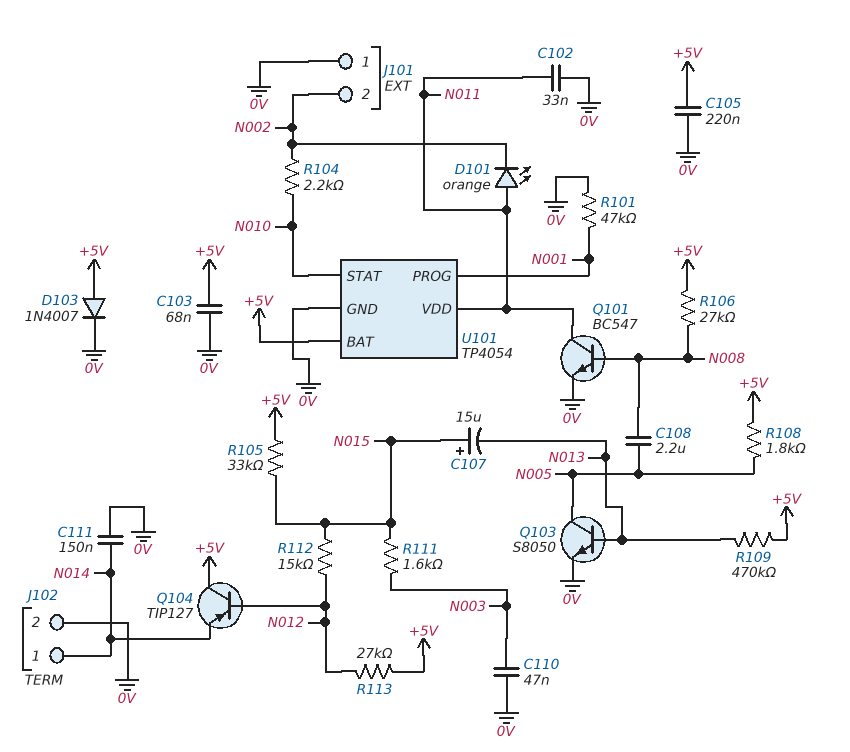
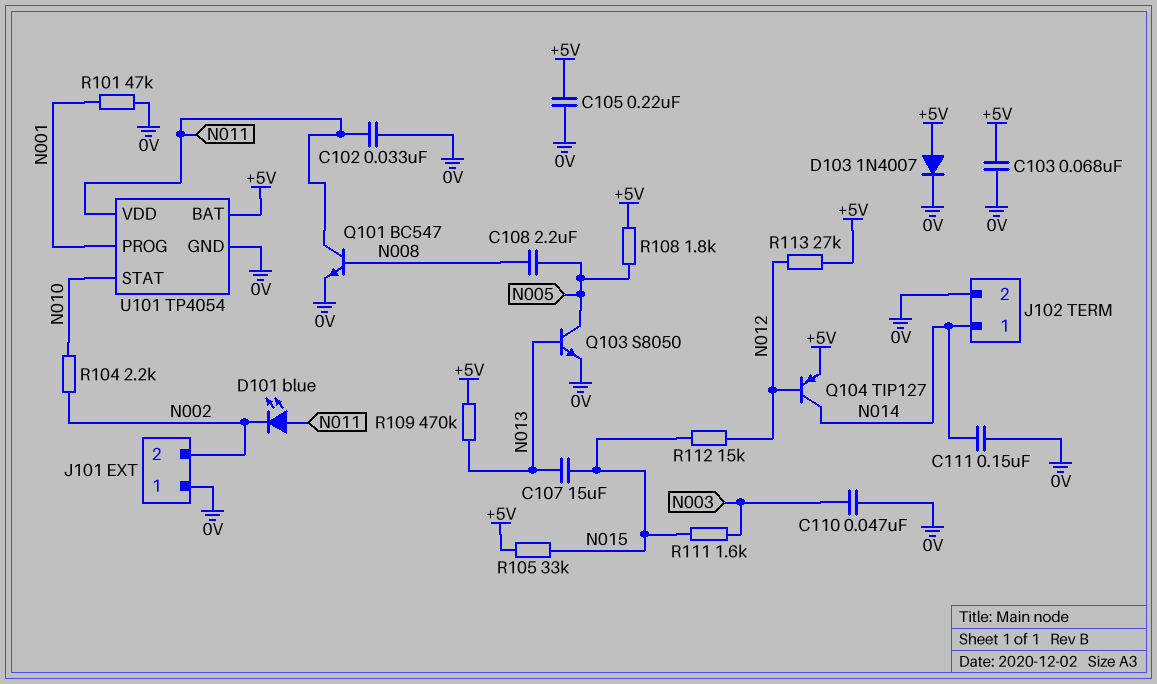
C107: 15uF (plus N015, minus N013) -> 15uF (N013, N015)
D101: LED orange (A N011, K N002) -> LED blue (A N011, K N002)
Q104: PNP TIP127 (B N012, C +5V, E N014) -> PNP TIP127 (B N012, C N014, E +5V)
R106: 27k (+5V, N008) -> none

